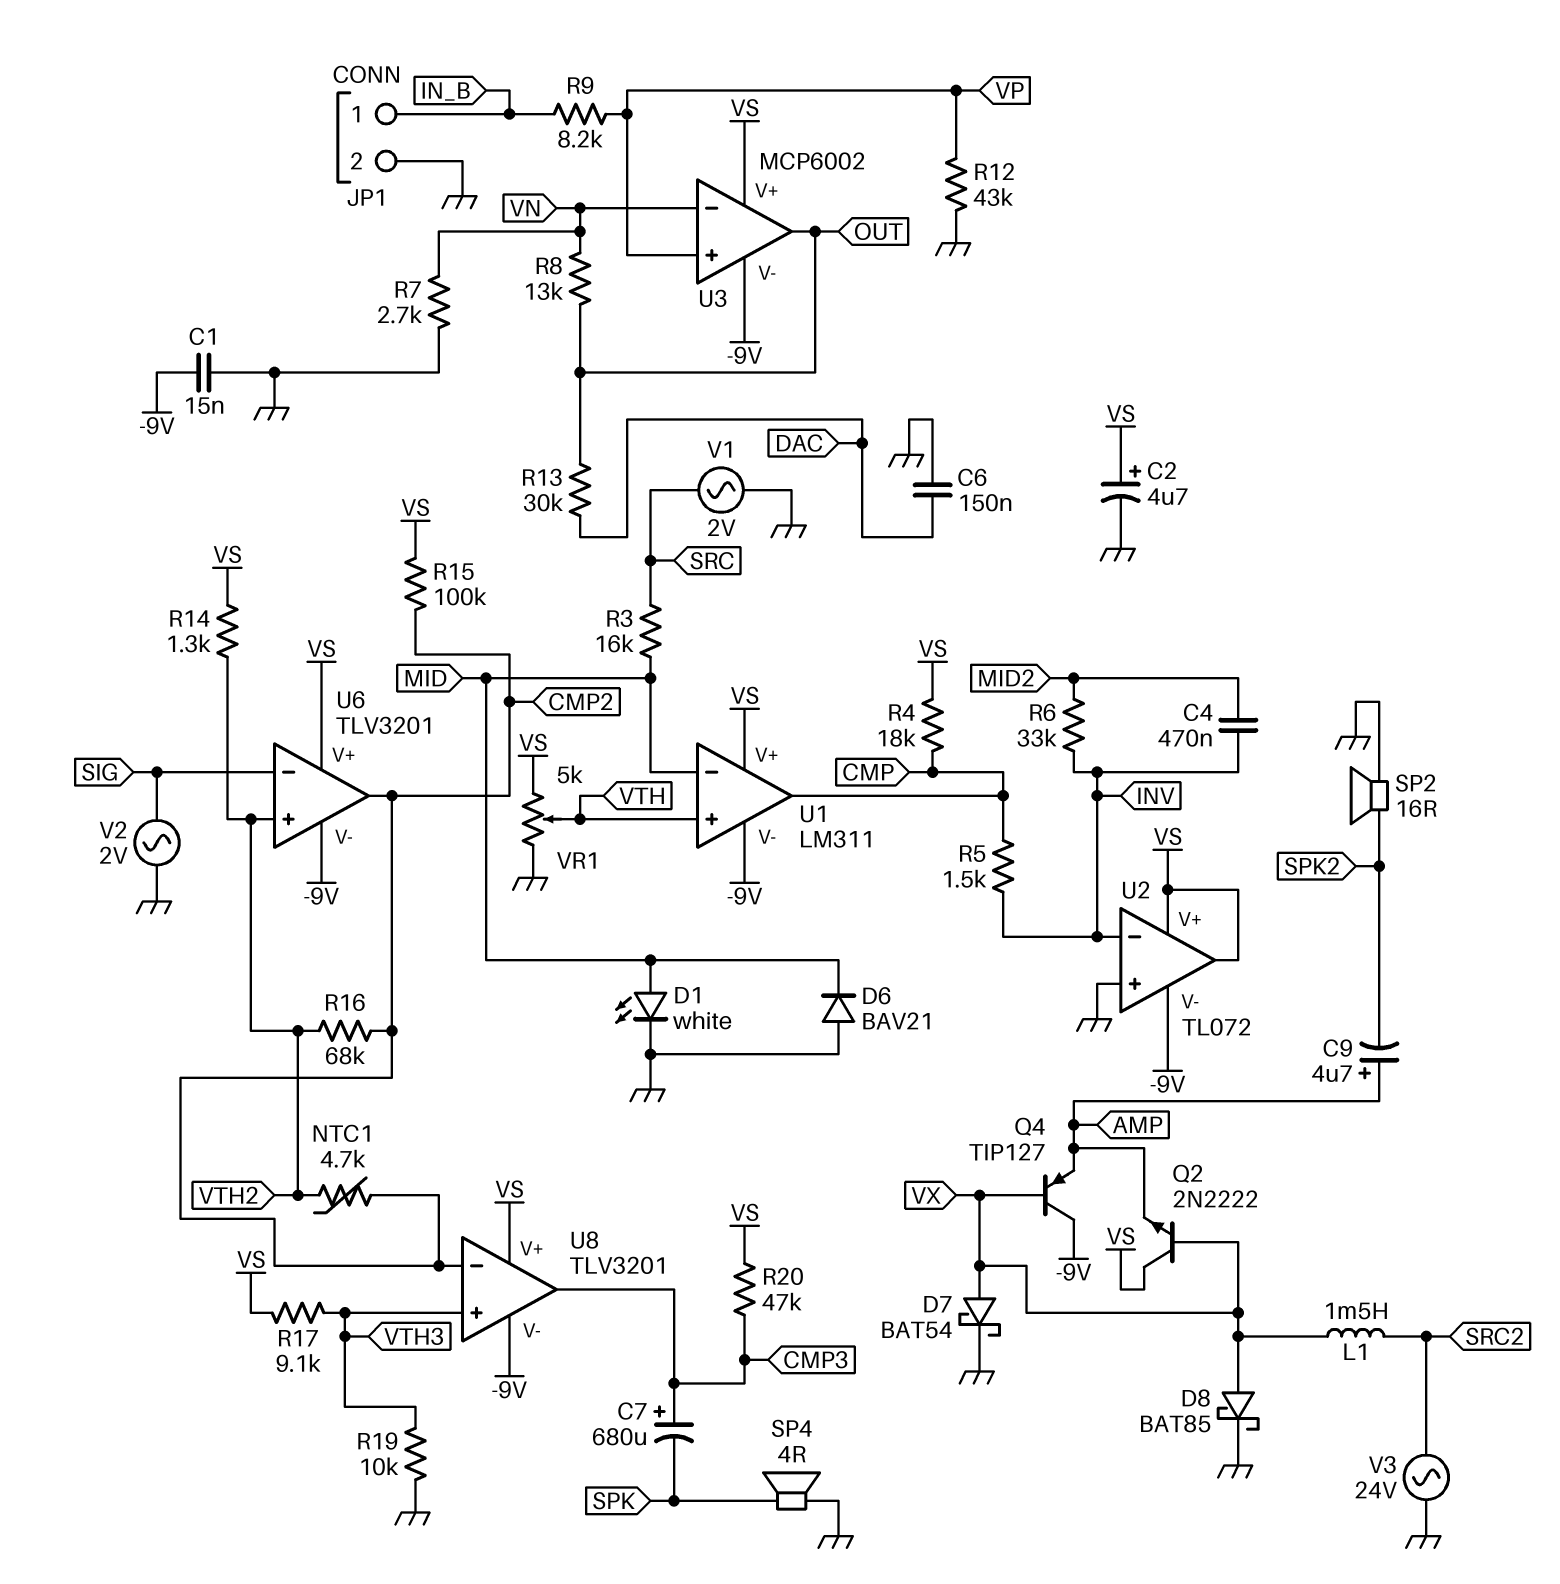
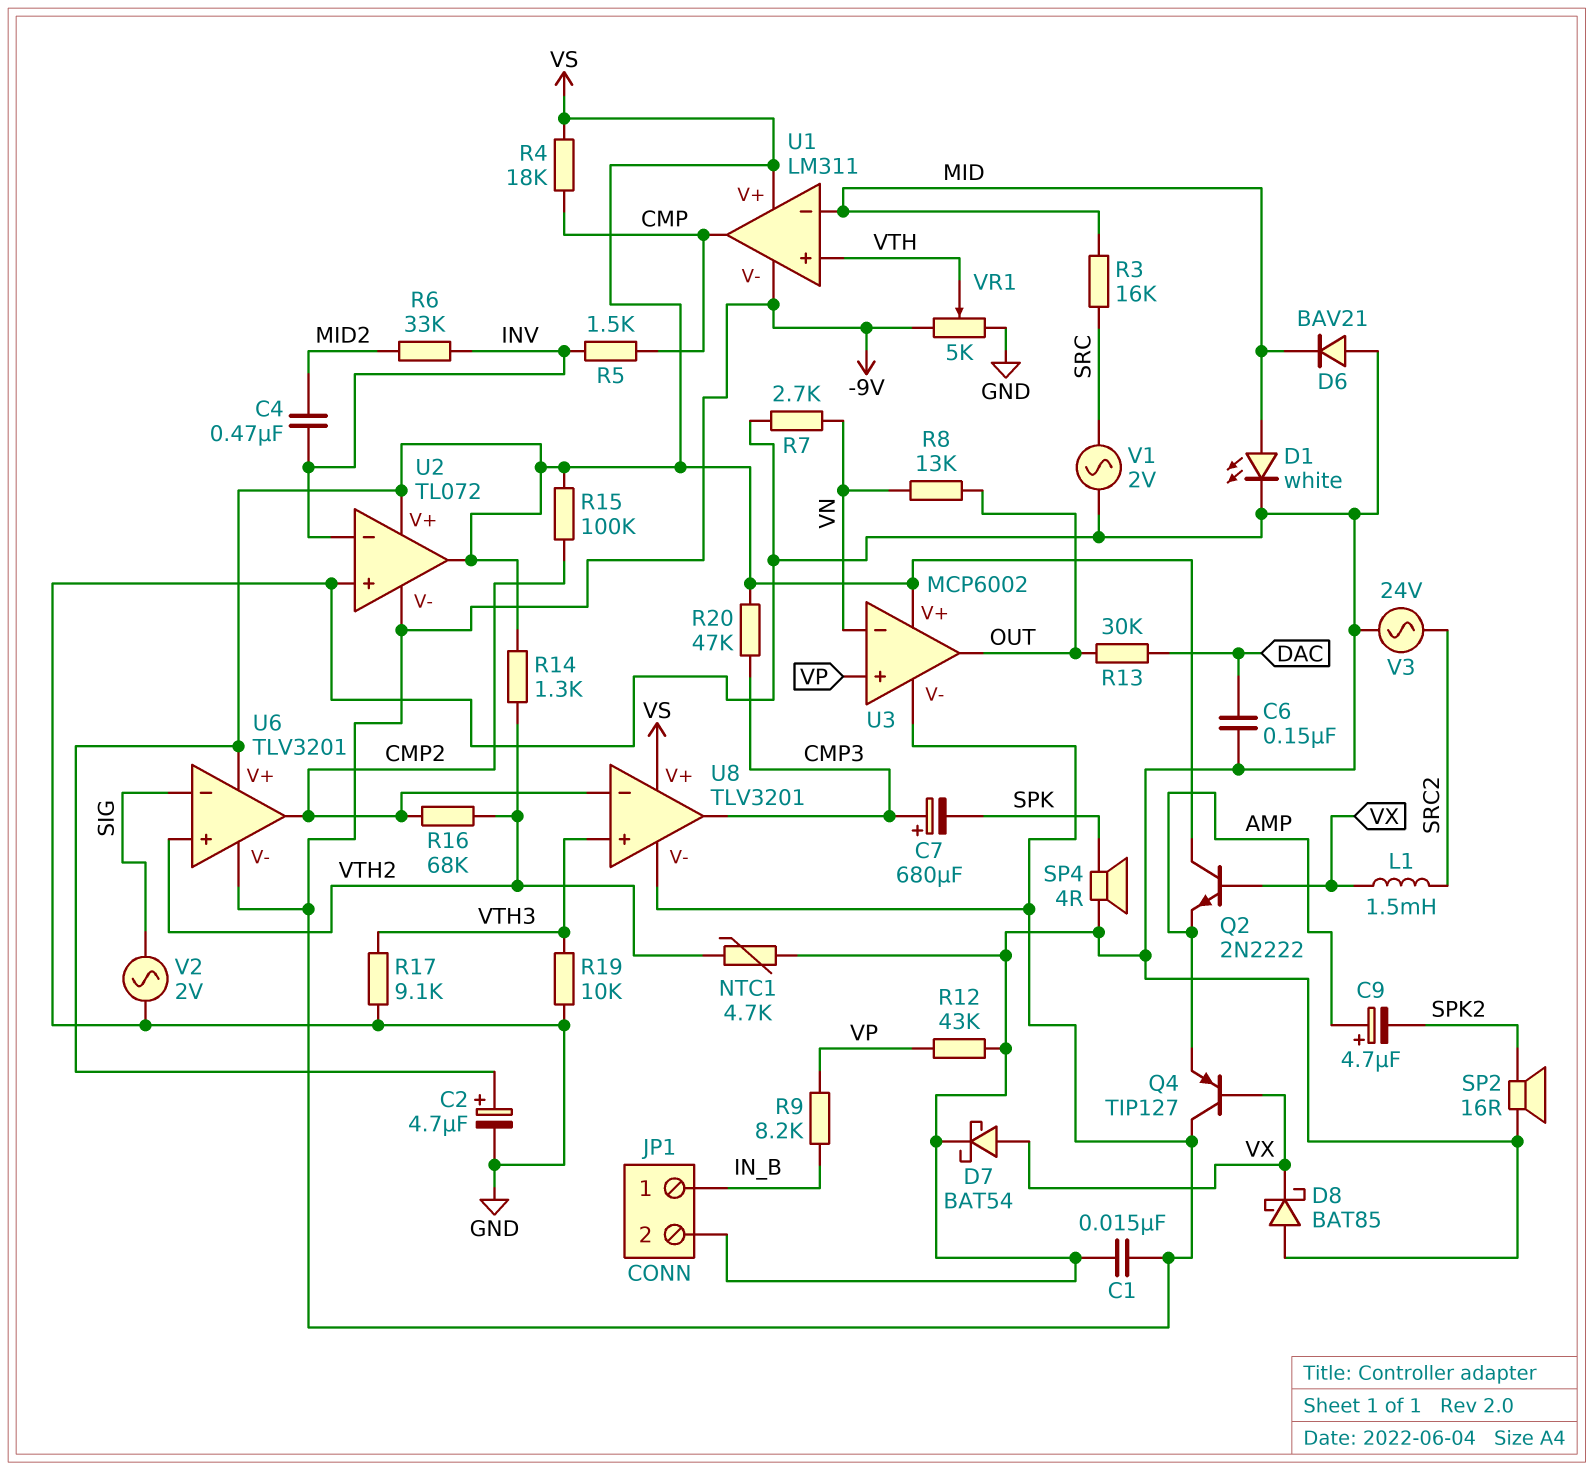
D8: schottky BAT85 (A VX, K GND) -> schottky BAT85 (A GND, K VX)
NTC1: 4.7k (CMP2, VTH2) -> 4.7k (GND, VTH2)
R17: 9.1k (VS, VTH3) -> 9.1k (GND, VTH3)
VR1: 5k (GND, VS, wiper VTH) -> 5k (-9V, GND, wiper VTH)

